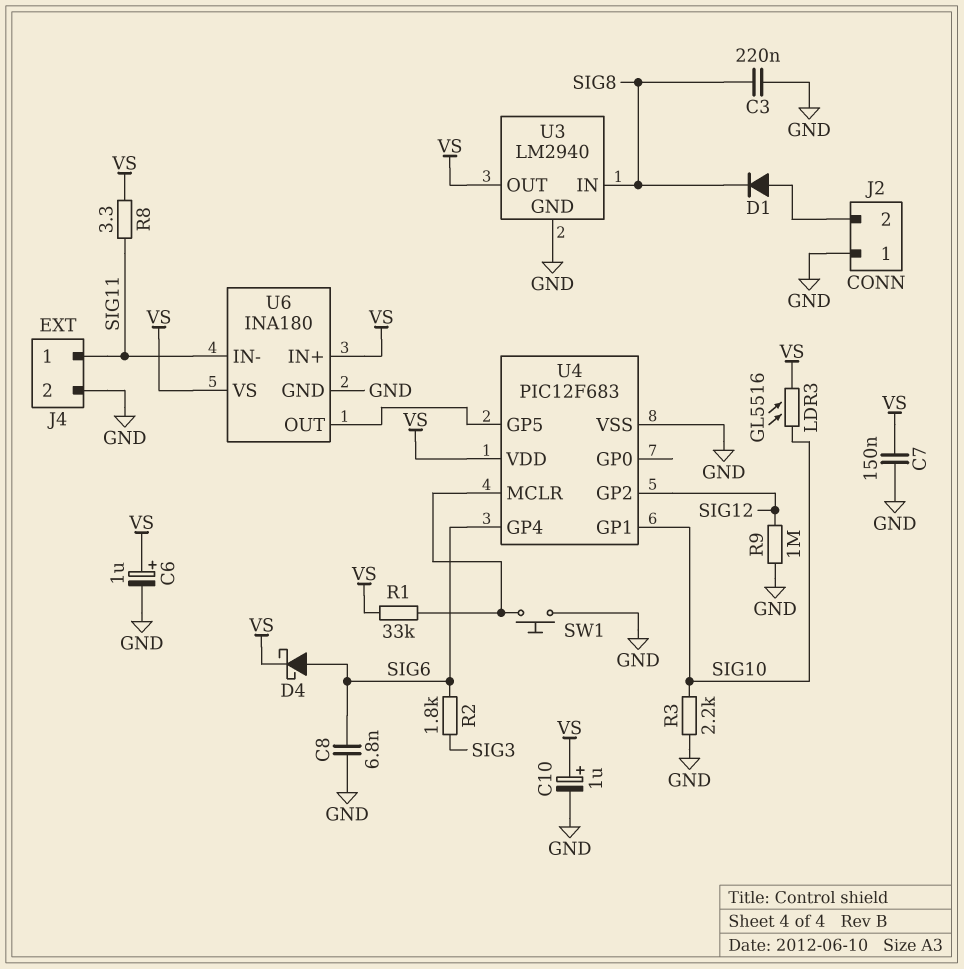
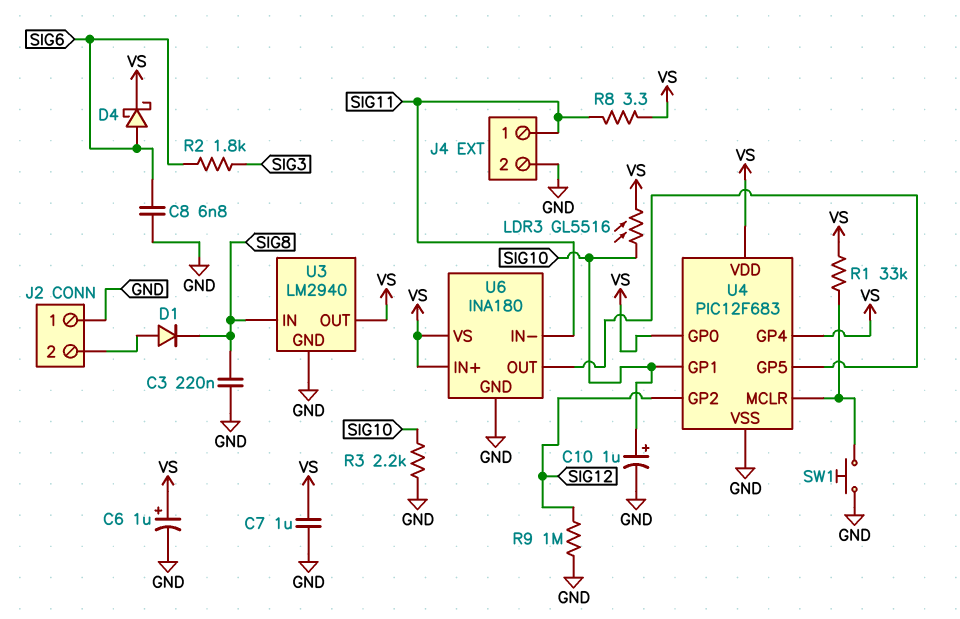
C7: 150nF (GND, VS) -> 1uF (GND, VS)
C10: 1uF (plus VS, minus GND) -> 1uF (plus SIG10, minus GND)
U4 pin GP0: none -> VS
U4 pin GP4: SIG6 -> VS

